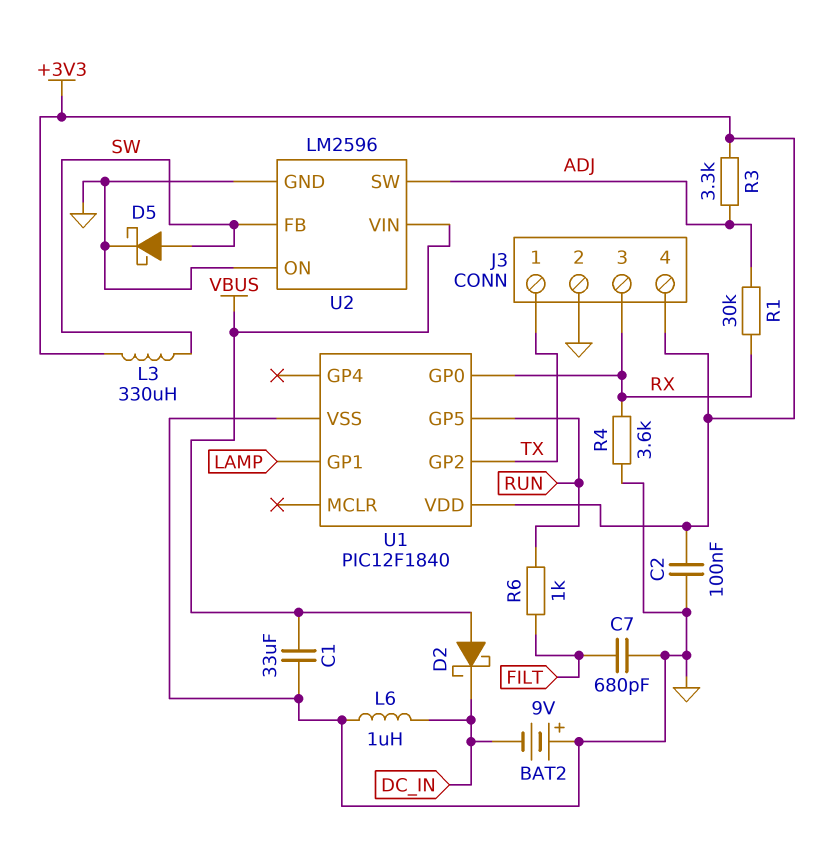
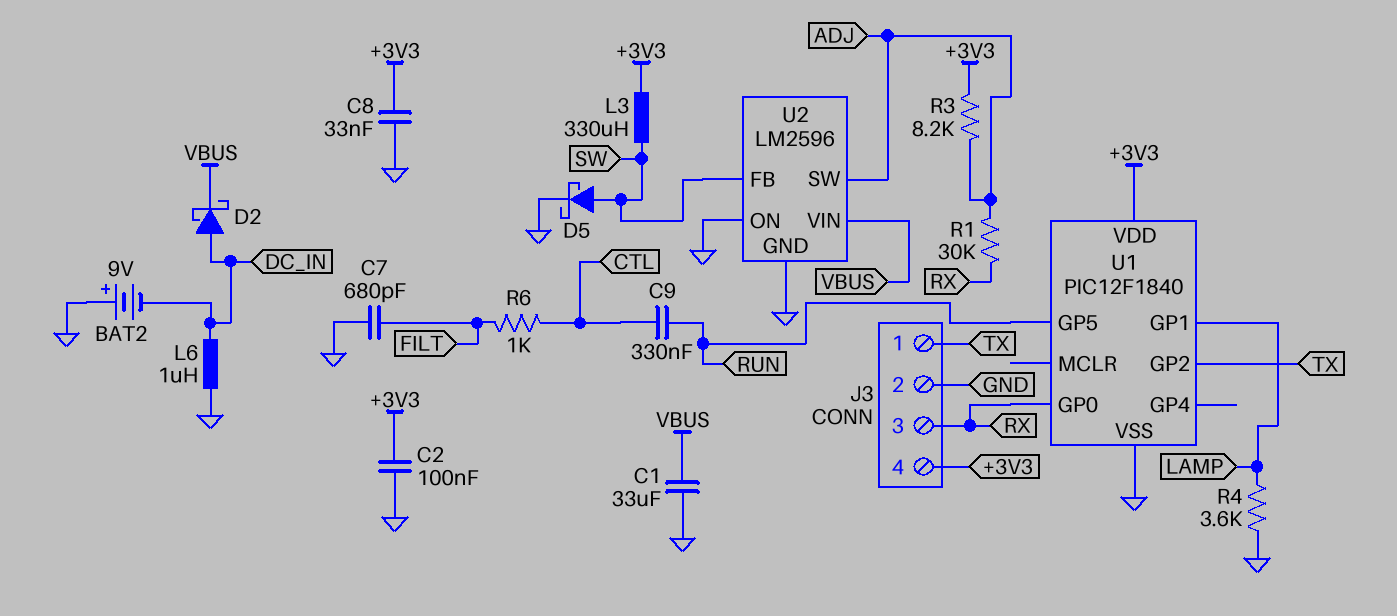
C8: none -> 33nF (+3V3, GND)
C9: none -> 330nF (CTL, RUN)
D2: schottky (A VBUS, K DC_IN) -> schottky (A DC_IN, K VBUS)
R3: 3.3k (+3V3, ADJ) -> 8.2k (+3V3, ADJ)
R4: 3.6k (GND, RX) -> 3.6k (GND, LAMP)
R6: 1k (FILT, RUN) -> 1k (CTL, FILT)

